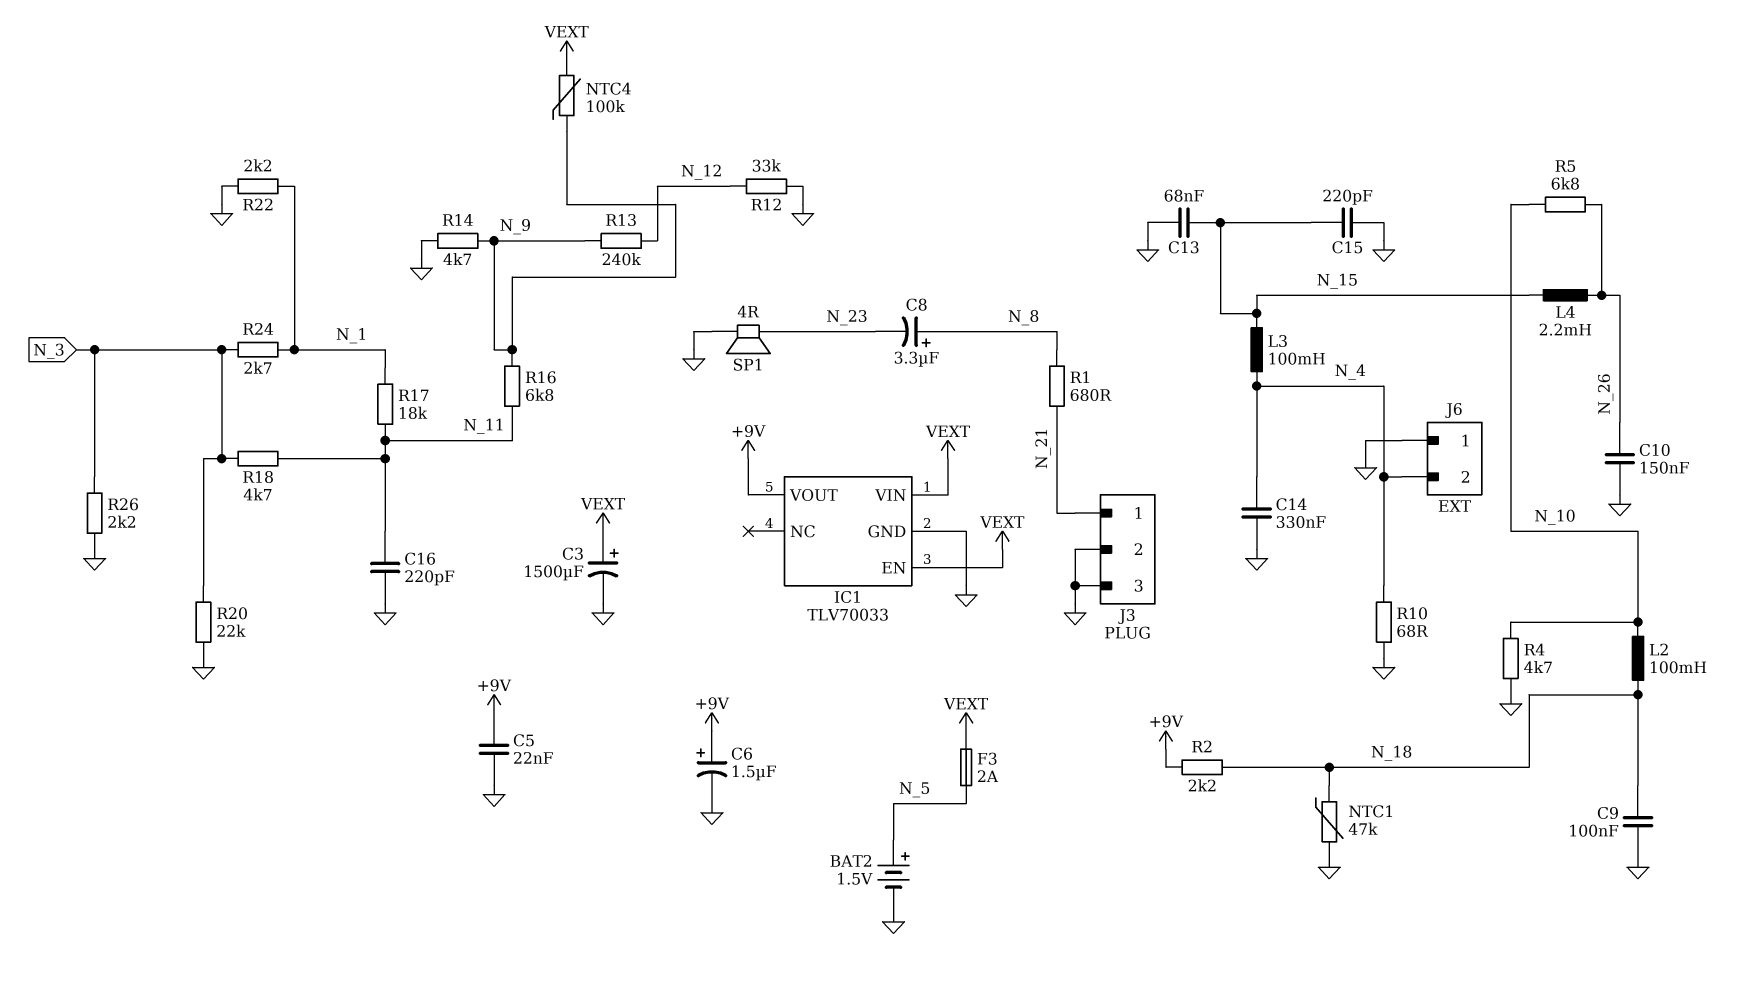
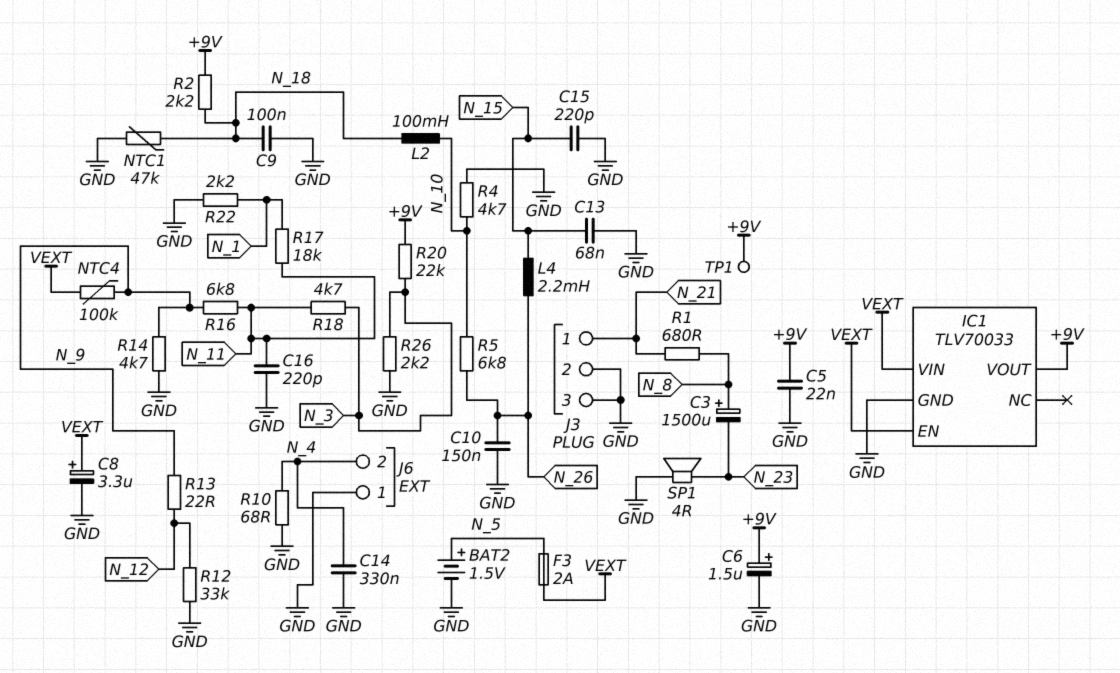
C3: 1500uF (plus VEXT, minus GND) -> 1500uF (plus N_8, minus N_23)
C8: 3.3uF (plus N_8, minus N_23) -> 3.3uF (plus VEXT, minus GND)
L3: 100mH (N_4, N_15) -> none
R13: 240k (N_9, N_12) -> 22 (N_9, N_12)
R20: 22k (GND, N_3) -> 22k (+9V, N_3)
R24: 2.7k (N_1, N_3) -> none
TP1: none -> test point (+9V)

